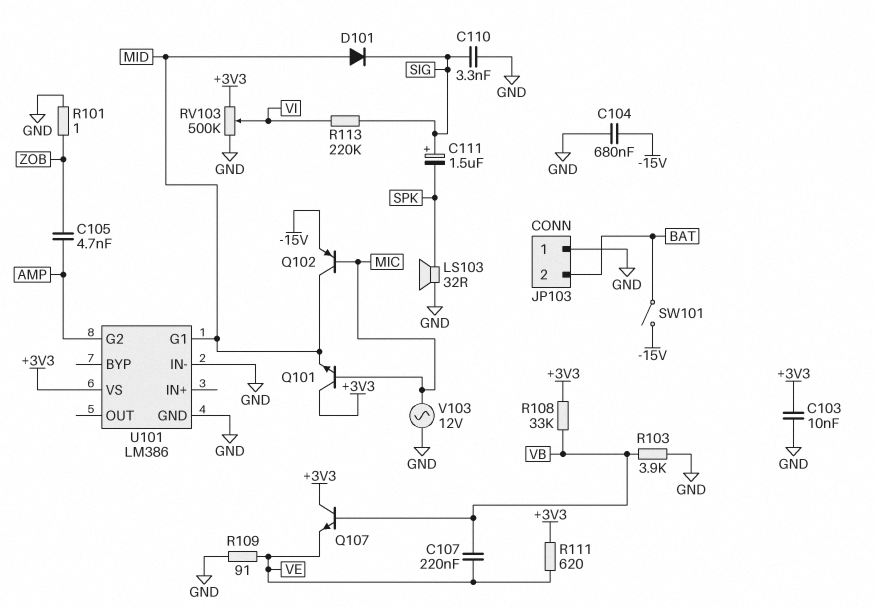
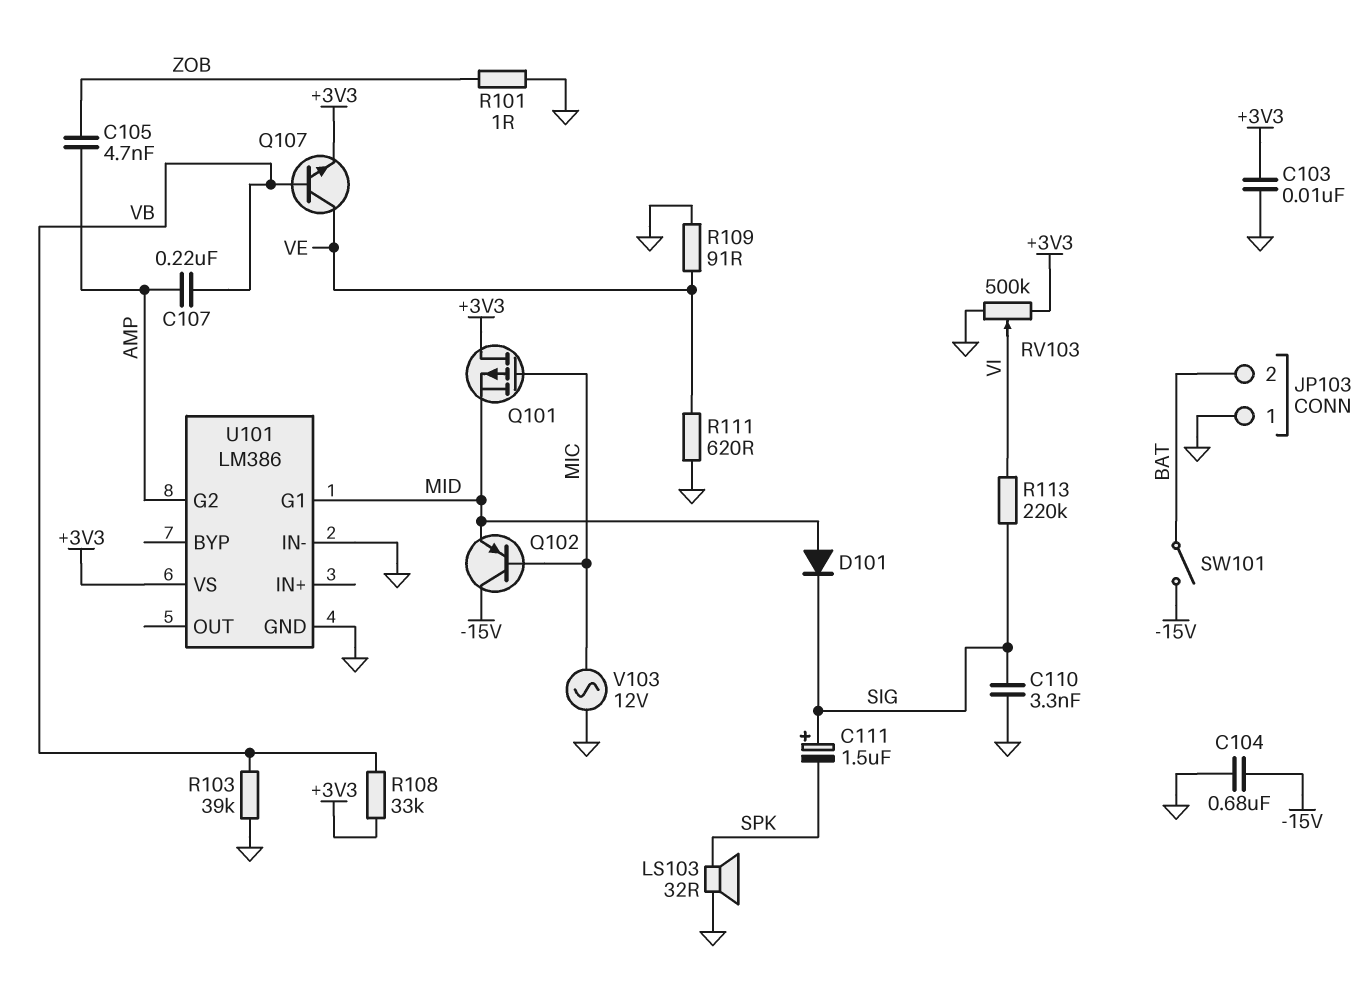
C107: 220nF (VB, VE) -> 220nF (AMP, VB)
Q101: NPN (B MIC, C +3V3, E MID) -> PMOS (G MIC, D +3V3, S MID)
Q102: PNP (B MIC, C MID, E -15V) -> PNP (B MIC, C -15V, E MID)
Q107: NPN (B VB, C +3V3, E VE) -> NPN (B VB, C VE, E +3V3)
R103: 3.9k (GND, VB) -> 39k (GND, VB)
R111: 620 (+3V3, VE) -> 620 (GND, VE)

